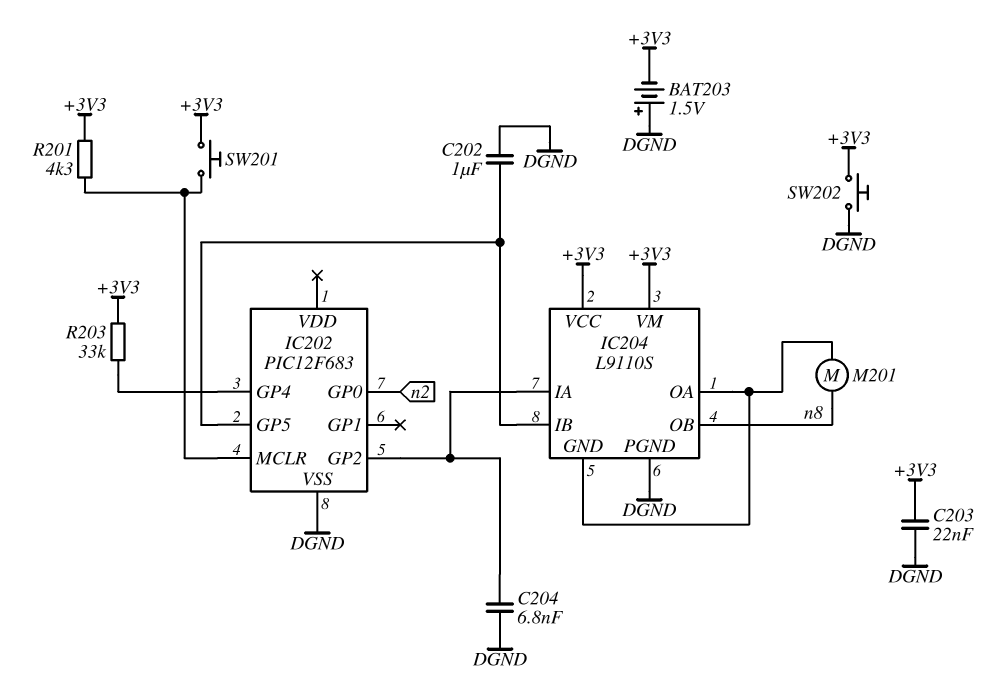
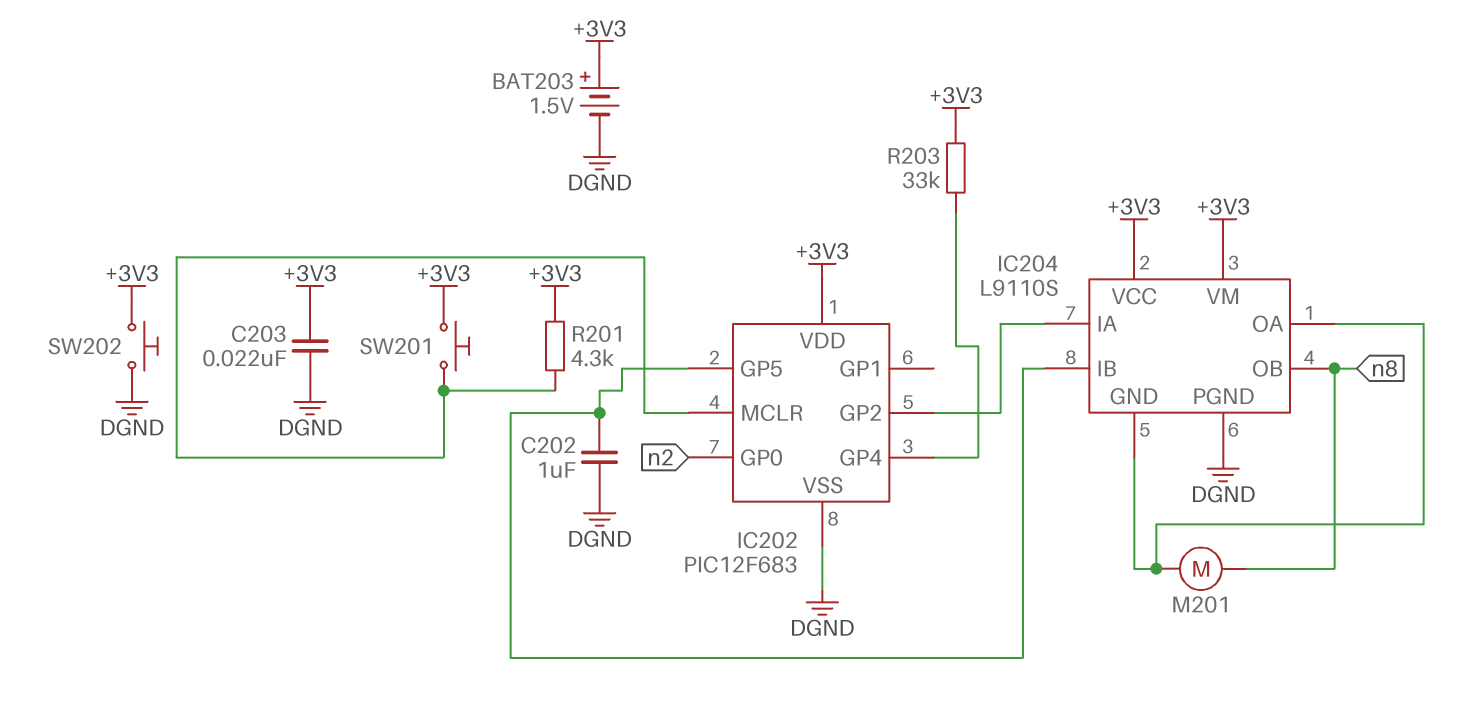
BAT203: 1.5V (plus DGND, minus +3V3) -> 1.5V (plus +3V3, minus DGND)
C204: 6.8nF (DGND, IC202/GP2) -> none
IC202 pin VDD: none -> +3V3

